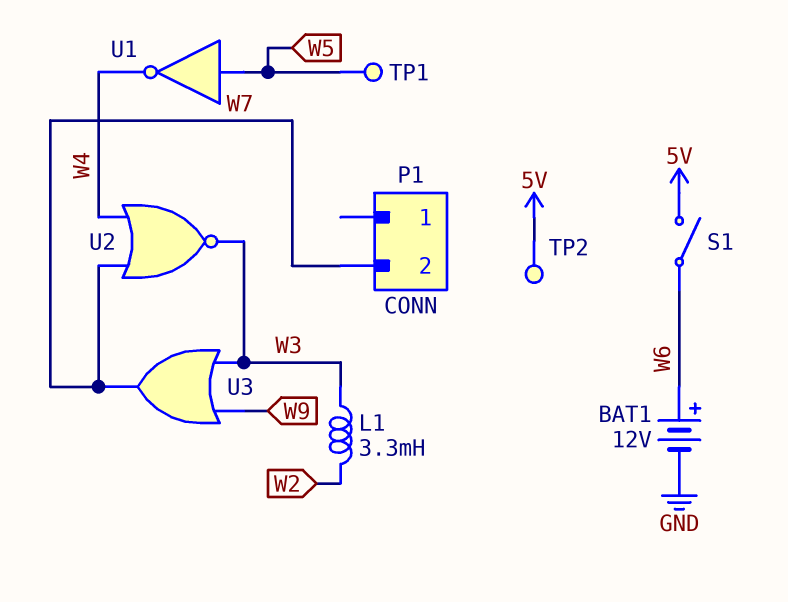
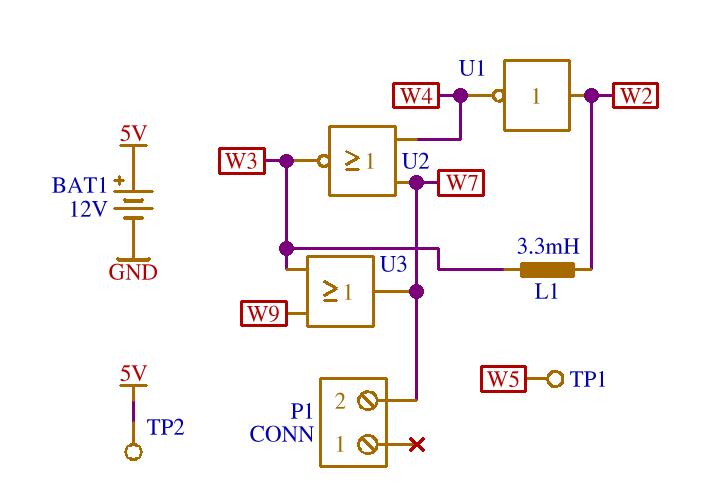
BAT1: 12V (plus W6, minus GND) -> 12V (plus 5V, minus GND)
S1: switch (5V, W6) -> none
U1: NOT (in W5, out W4) -> NOT (in W2, out W4)

